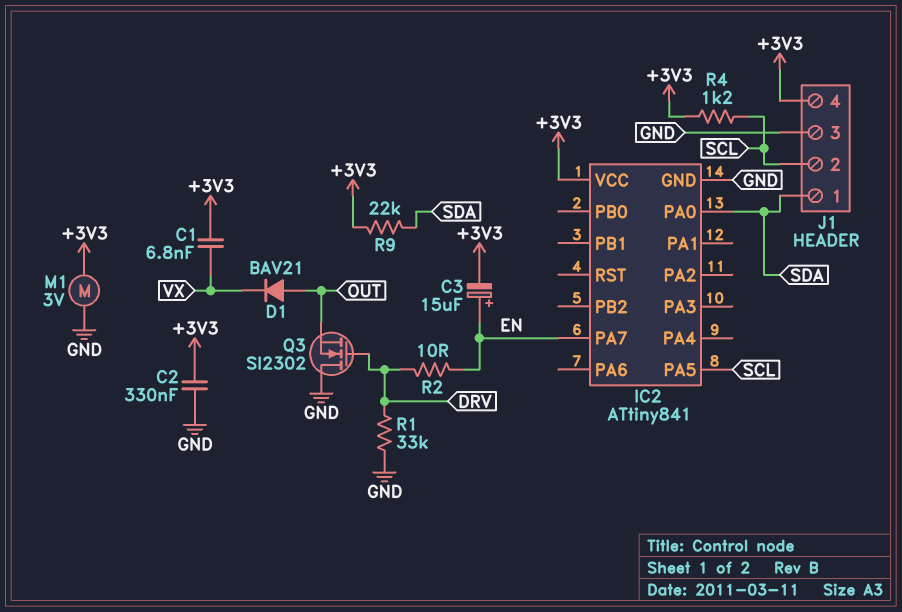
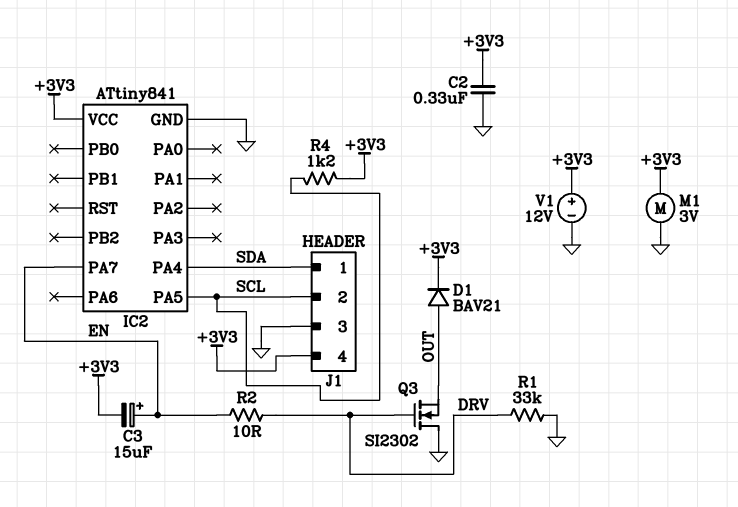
C1: 6.8nF (+3V3, VX) -> none
D1: diode BAV21 (A OUT, K VX) -> diode BAV21 (A OUT, K +3V3)
IC2 pin PA0: SDA -> none
IC2 pin PA4: none -> SDA
R9: 22k (+3V3, SDA) -> none
V1: none -> 12V (plus +3V3, minus GND)

